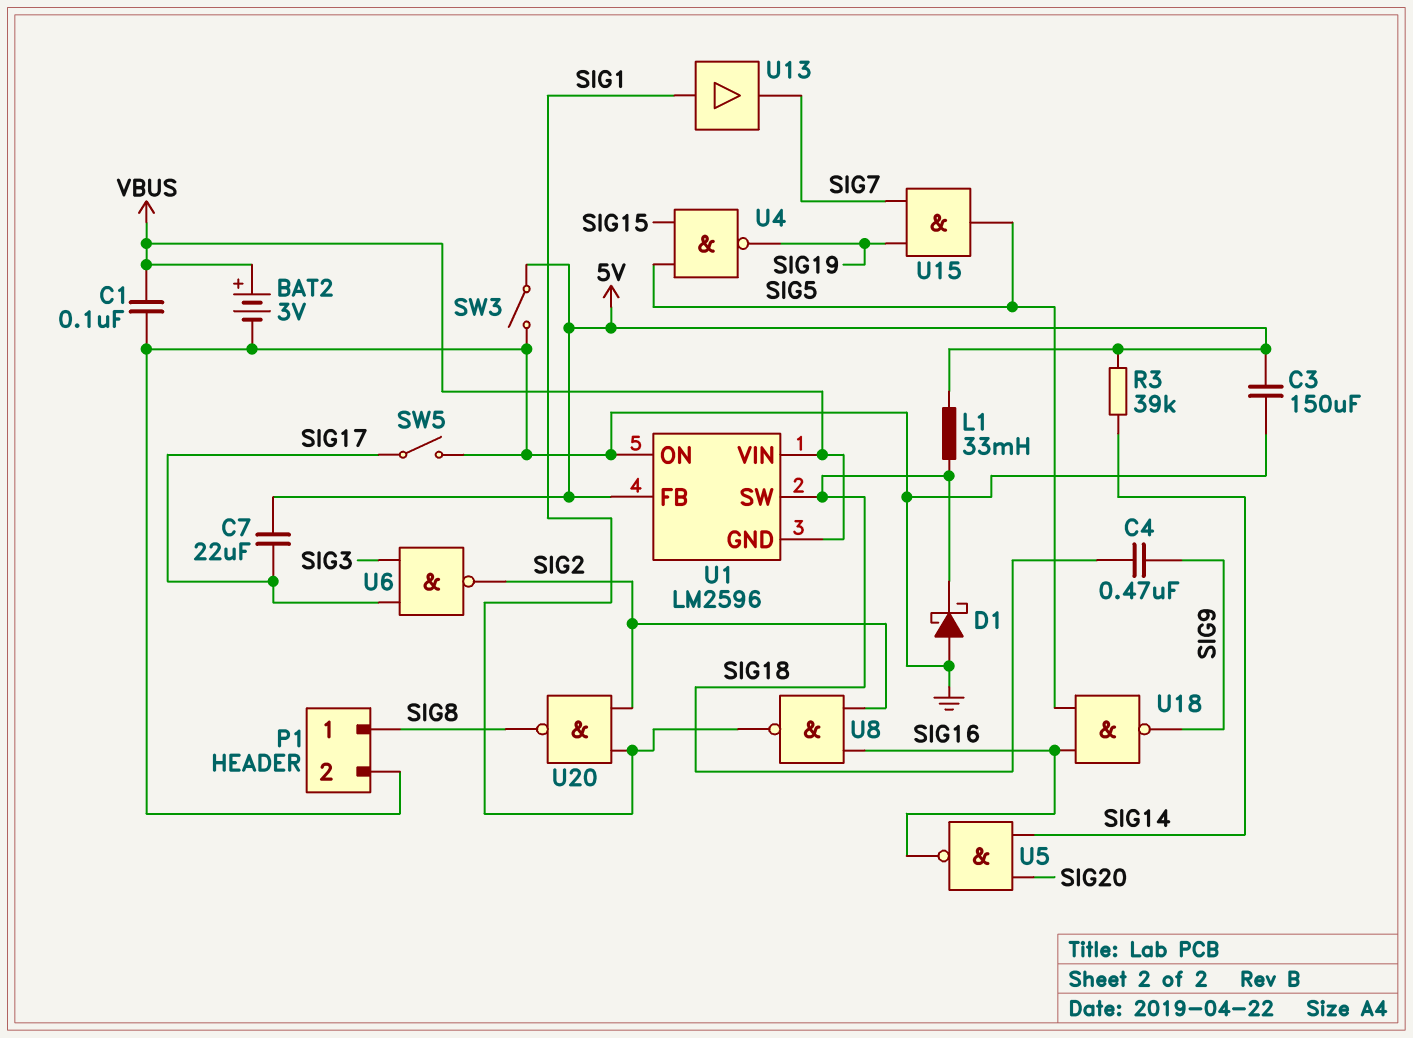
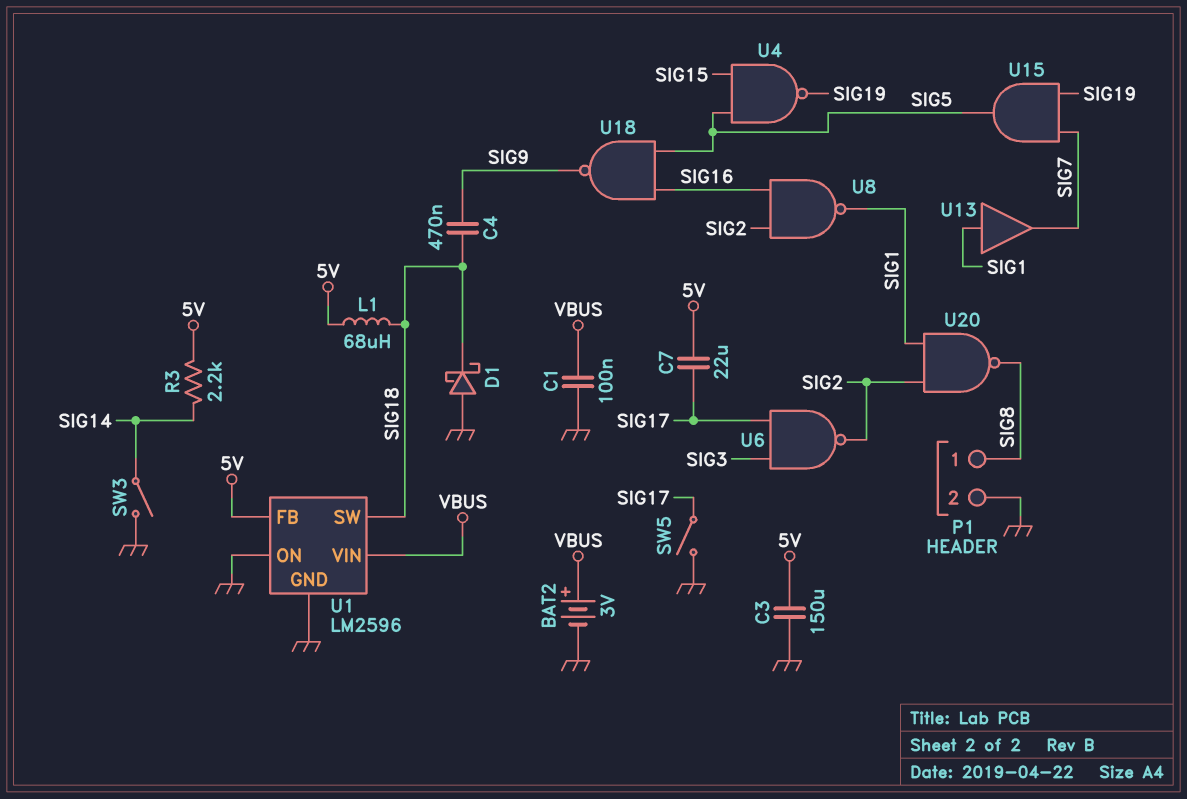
L1: 33mH (5V, SIG18) -> 68uH (5V, SIG18)
R3: 39k (5V, SIG14) -> 2.2k (5V, SIG14)
SW3: switch (5V, GND) -> switch (GND, SIG14)
U1 pin GND: VBUS -> GND
U5: NAND (in SIG14, in SIG20, out SIG16) -> none

